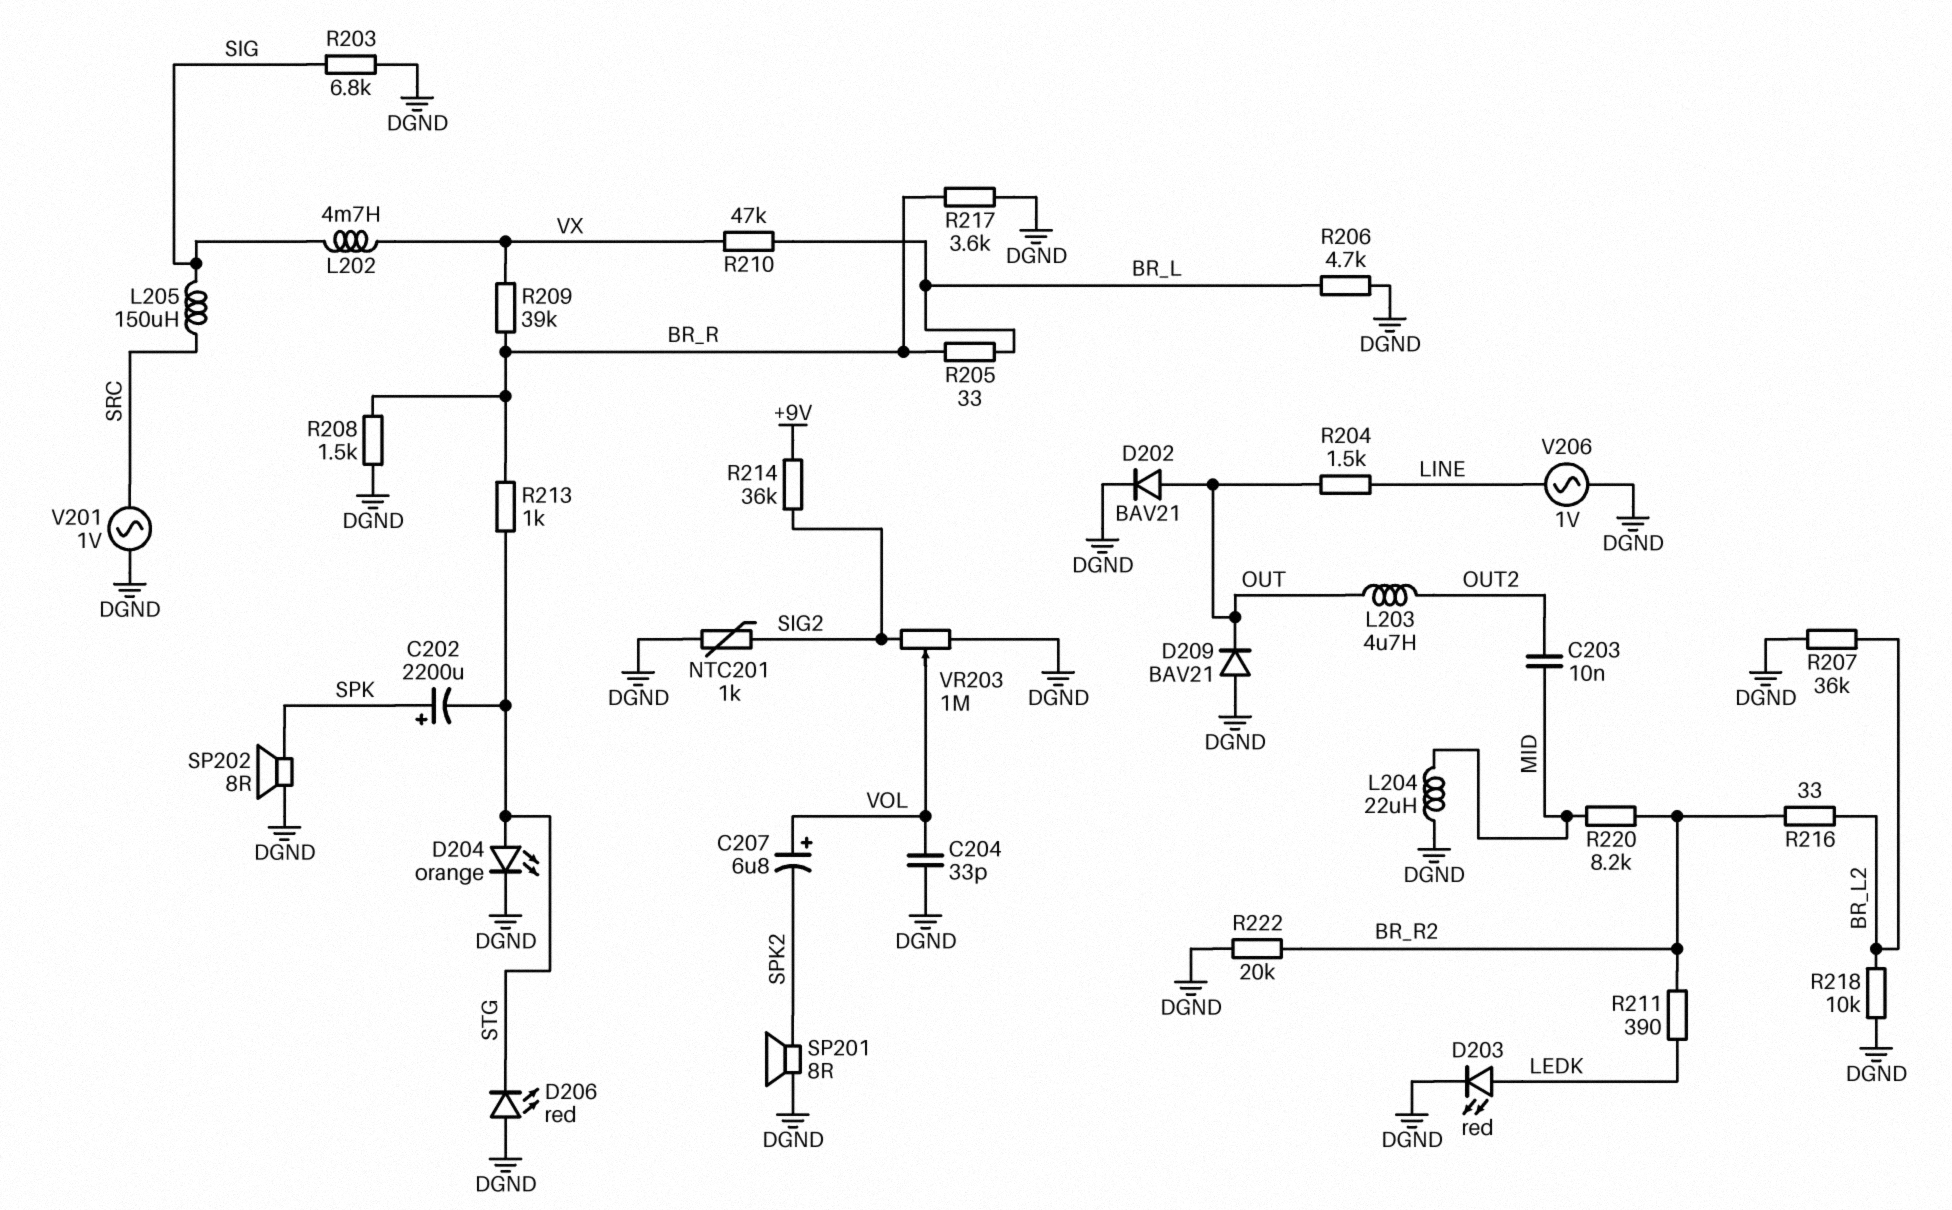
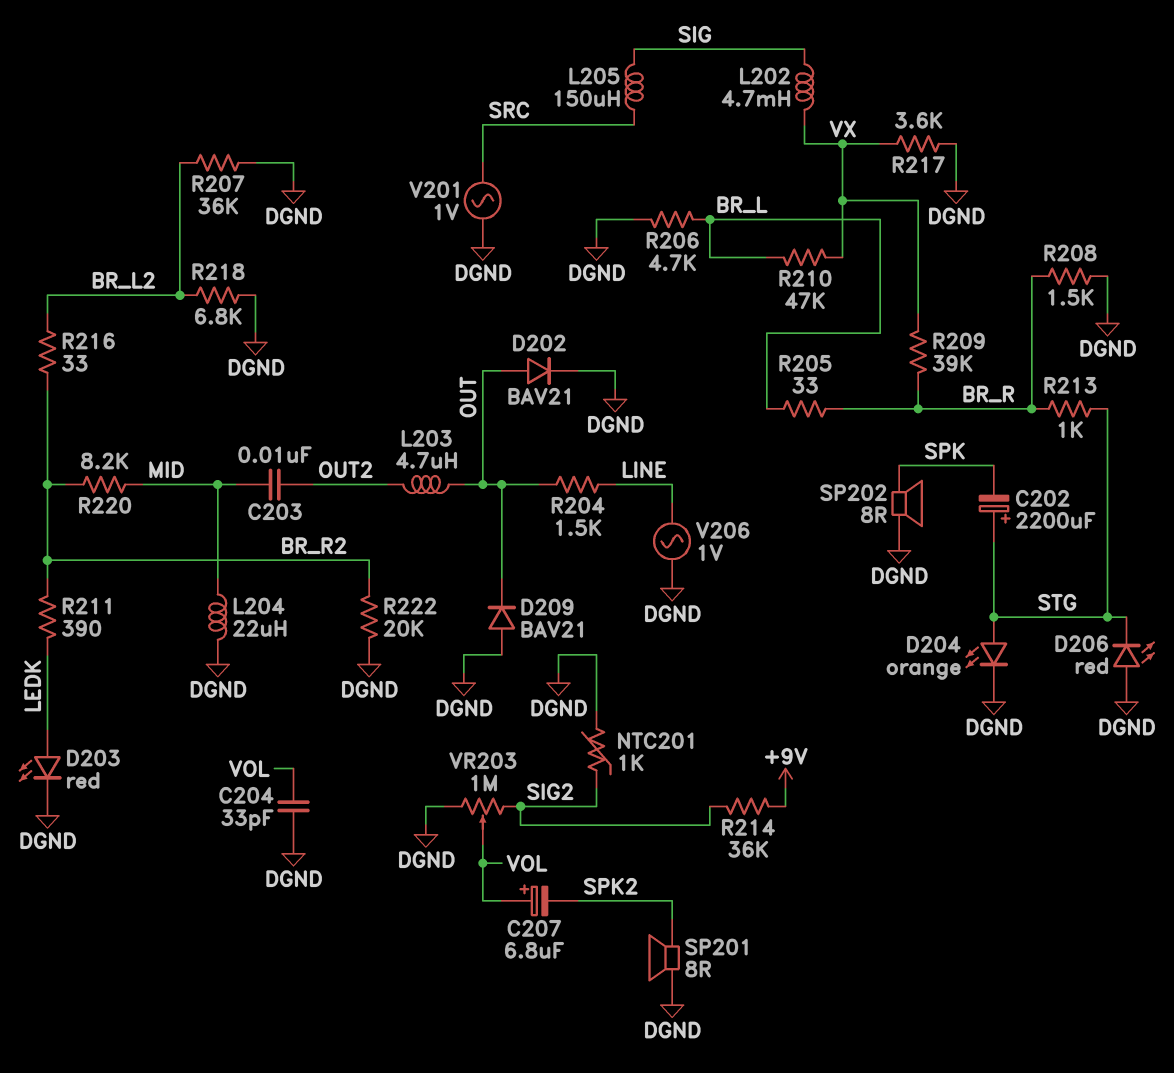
C202: 2200uF (plus SPK, minus STG) -> 2200uF (plus STG, minus SPK)
R203: 6.8k (DGND, SIG) -> none
R217: 3.6k (BR_R, DGND) -> 3.6k (DGND, VX)
R218: 10k (BR_L2, DGND) -> 6.8k (BR_L2, DGND)

